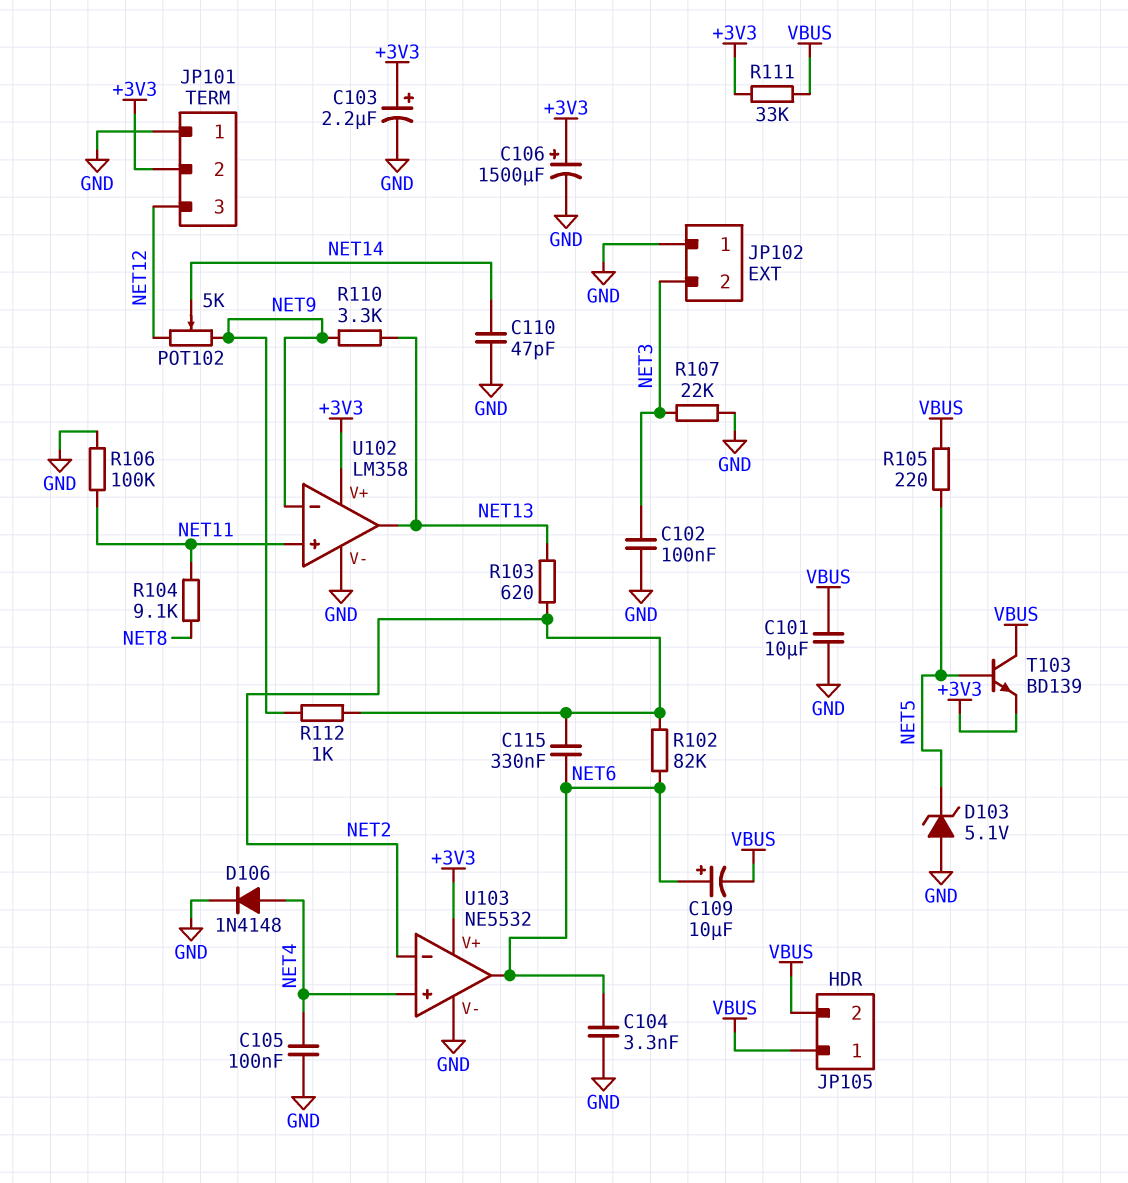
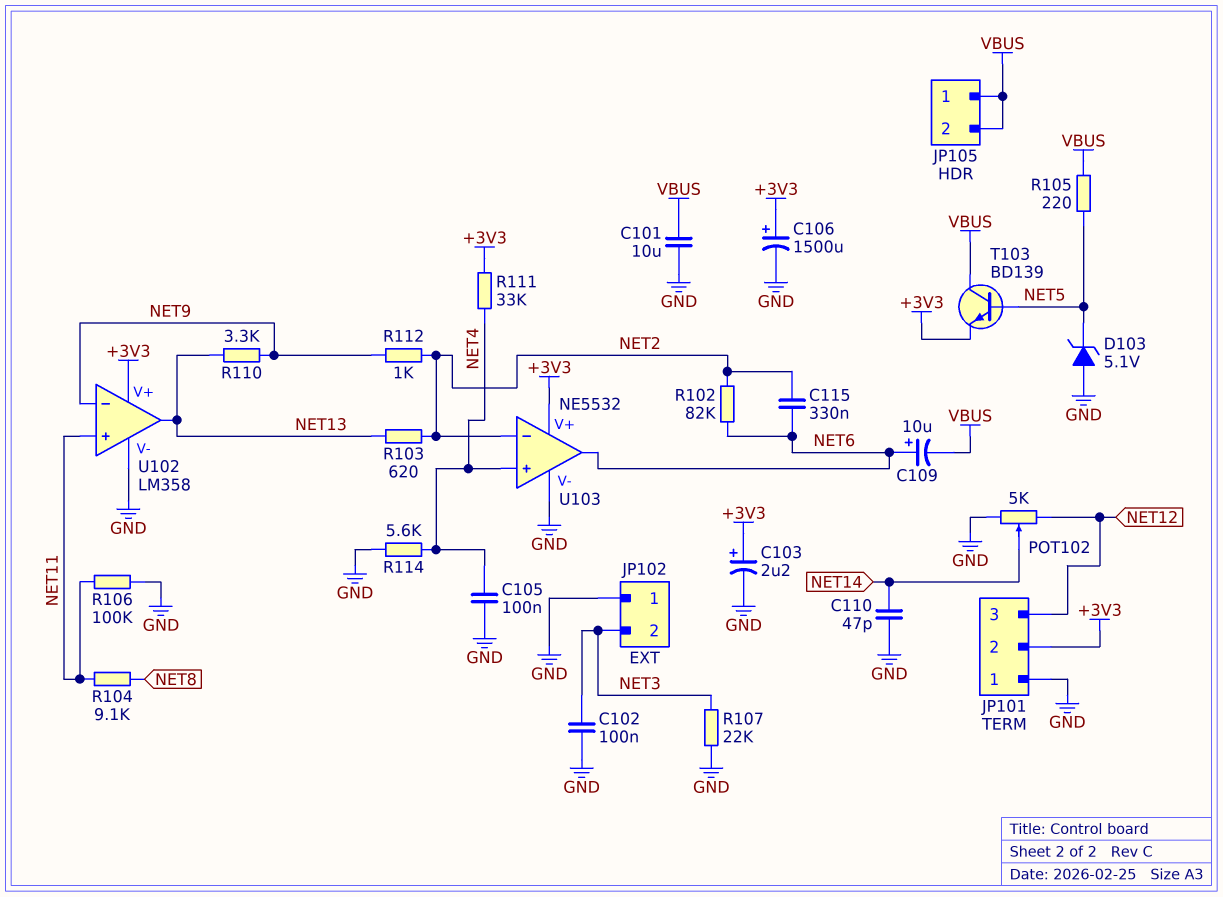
C104: 3.3nF (GND, NET6) -> none
D106: diode 1N4148 (A NET4, K GND) -> none
POT102: 5k (NET9, NET12, wiper NET14) -> 5k (GND, NET12, wiper NET14)
R111: 33k (+3V3, VBUS) -> 33k (+3V3, NET4)
R114: none -> 5.6k (GND, NET4)

